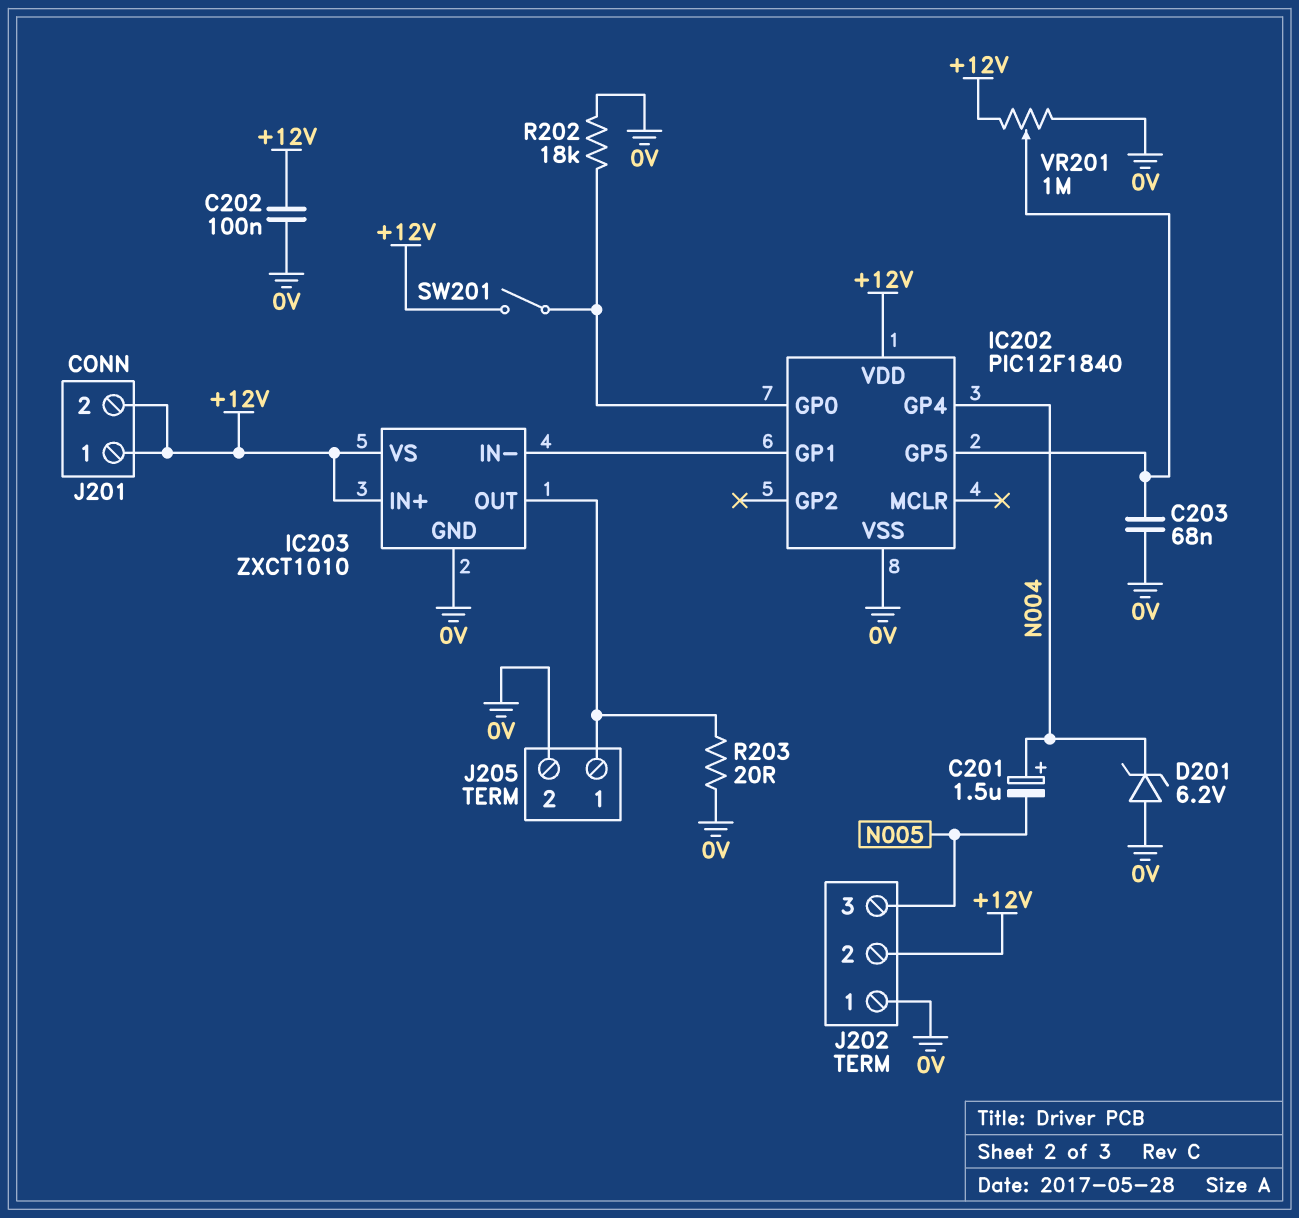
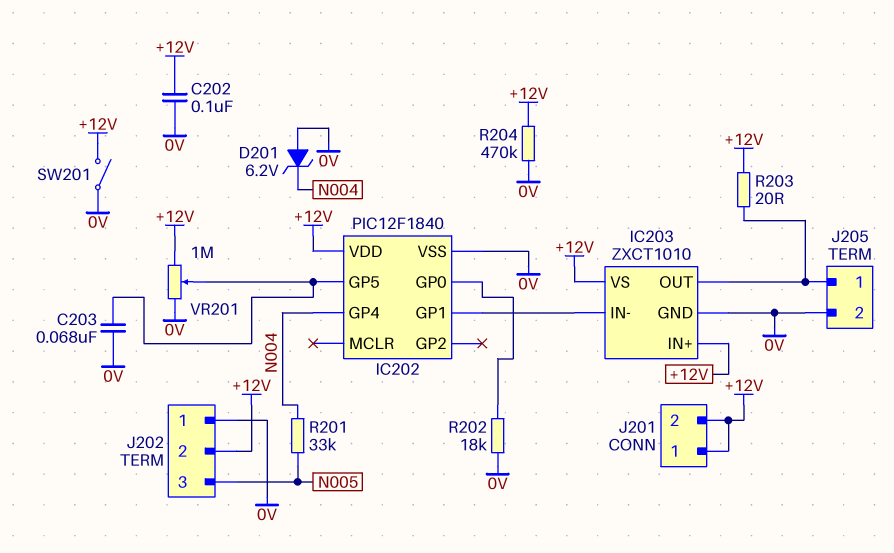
C201: 1.5uF (plus N004, minus N005) -> none
R201: none -> 33k (N004, N005)
R203: 20 (0V, IC203/OUT) -> 20 (+12V, IC203/OUT)
R204: none -> 470k (+12V, 0V)
SW201: switch (+12V, IC202/GP0) -> switch (+12V, 0V)

